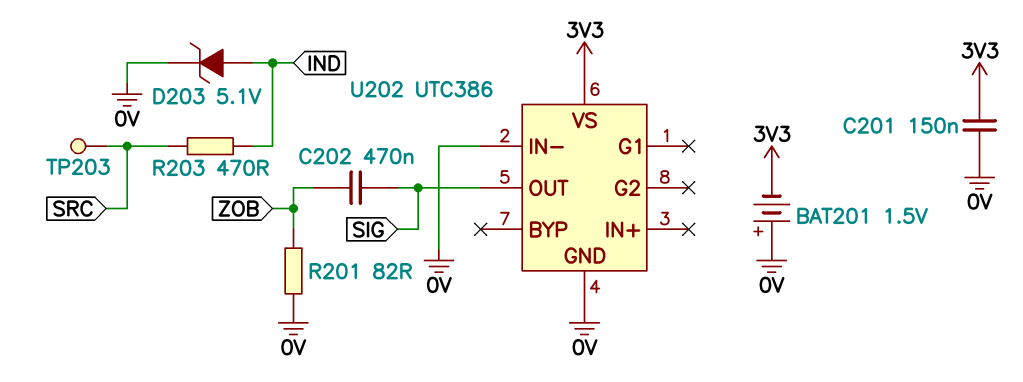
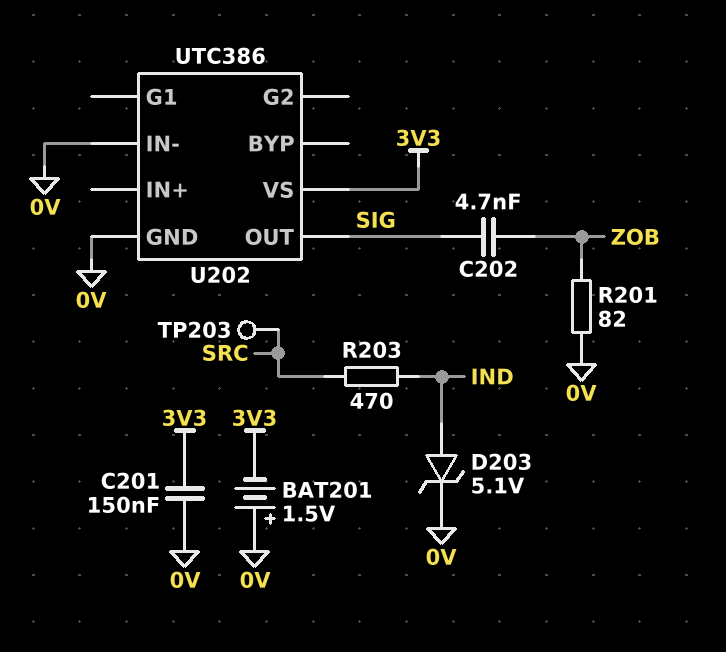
C202: 470nF (SIG, ZOB) -> 4.7nF (SIG, ZOB)

